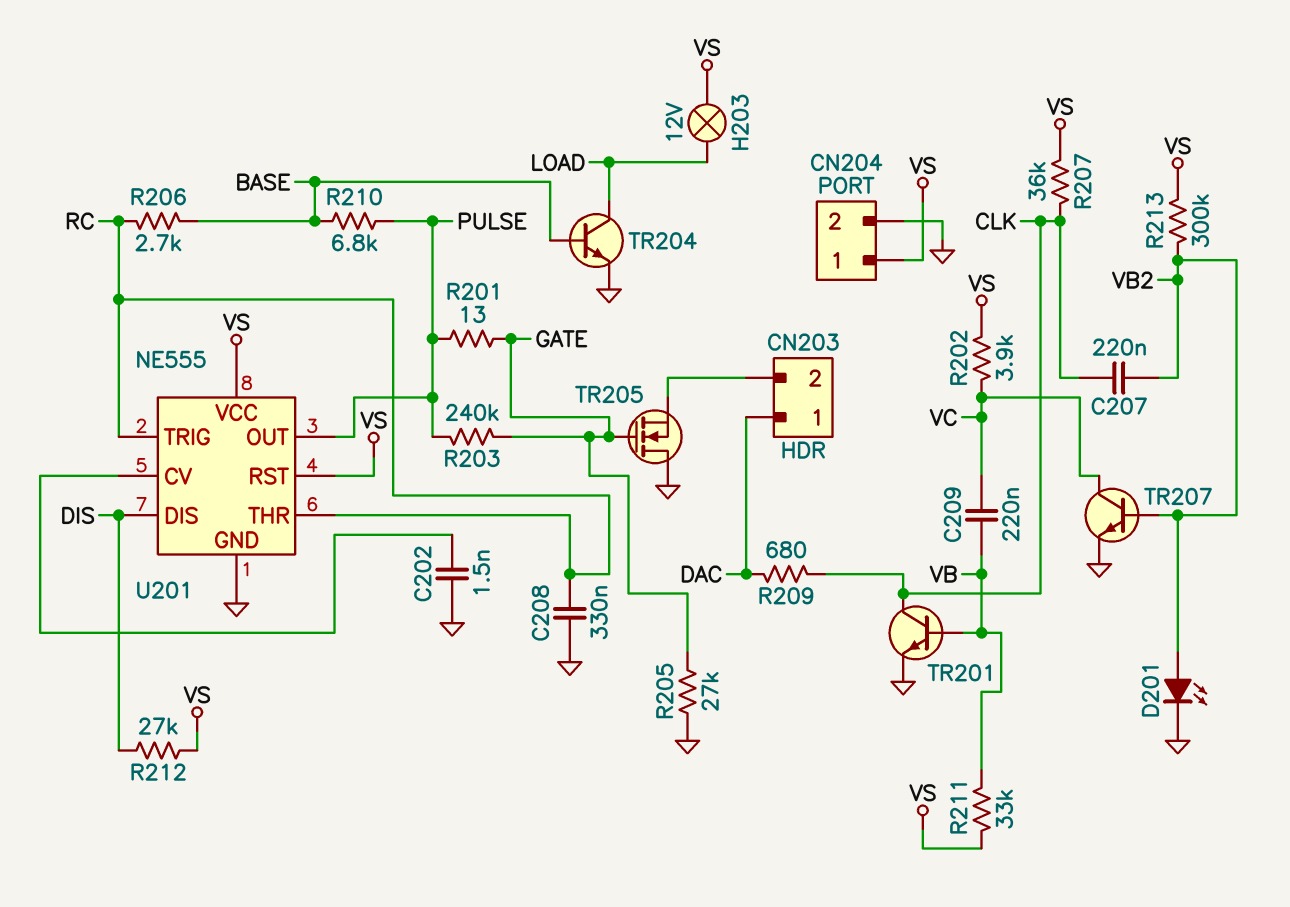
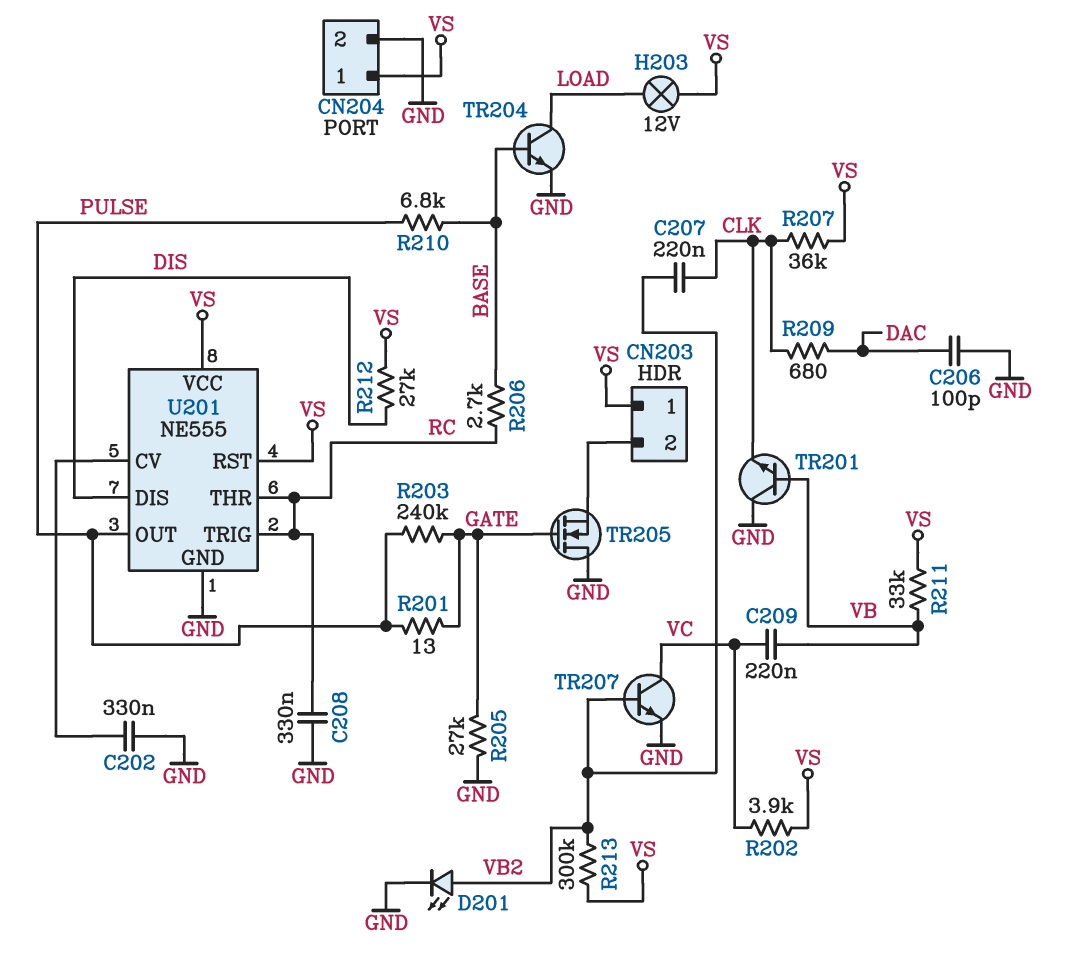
C202: 1.5nF (GND, U201/CV) -> 330nF (GND, U201/CV)
C206: none -> 100pF (DAC, GND)
CN203 pin 1: DAC -> VS
TR201: NPN (B VB, C CLK, E GND) -> NPN (B VB, C GND, E CLK)

